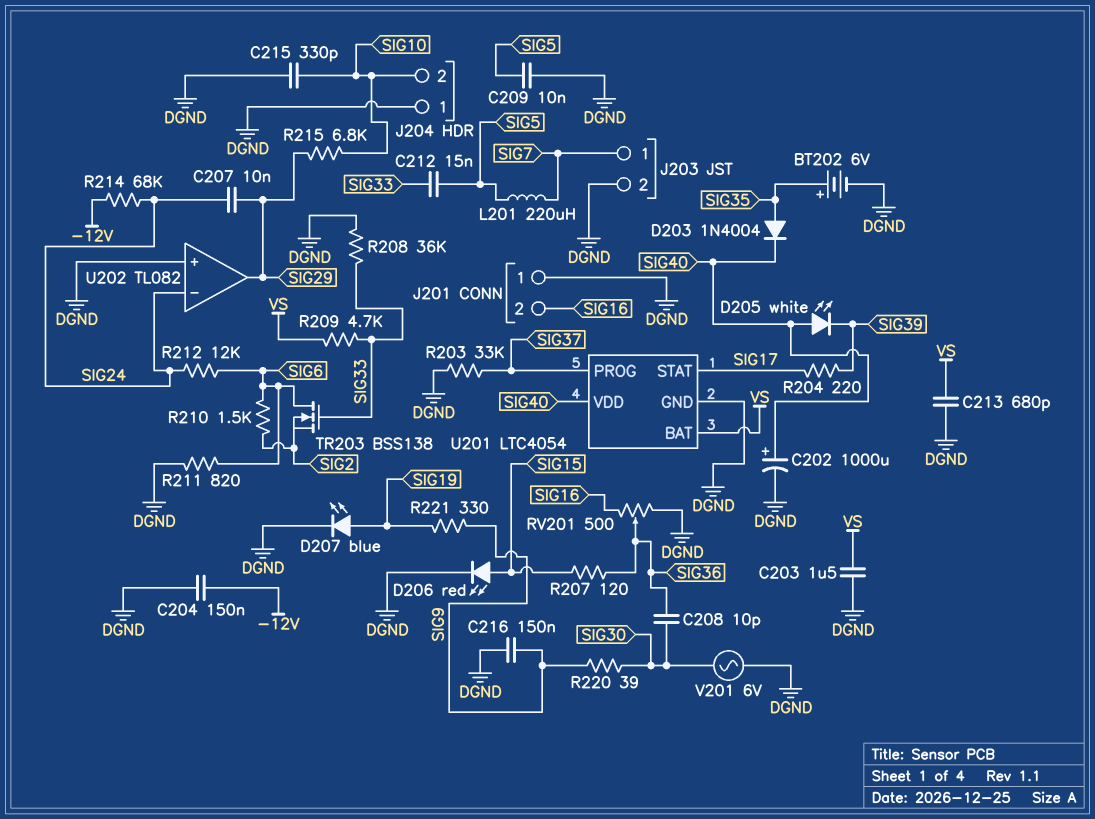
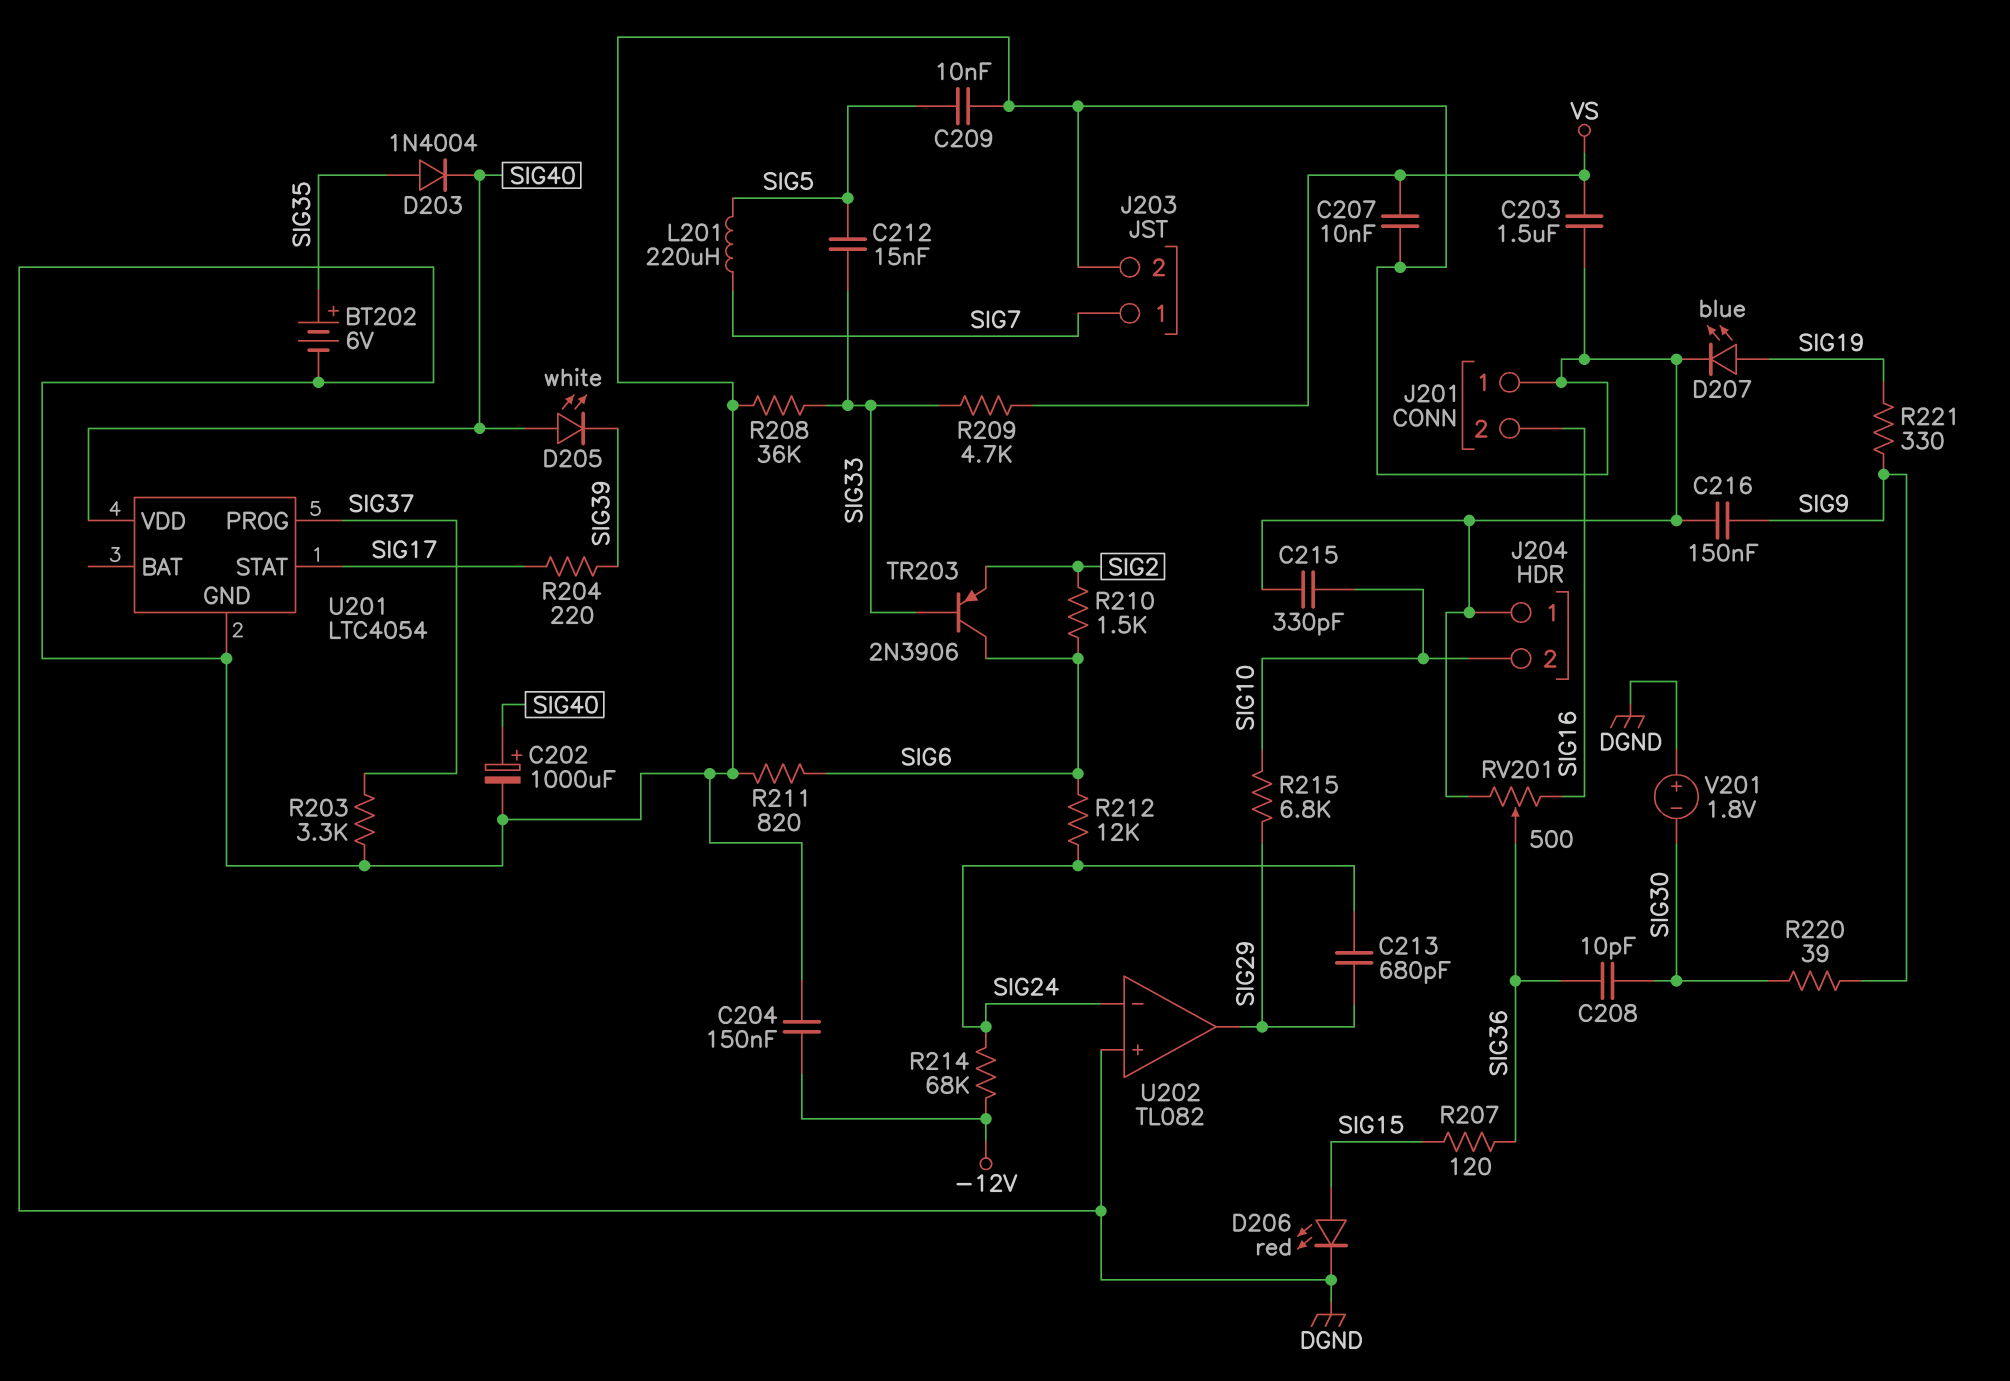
C207: 10nF (SIG24, SIG29) -> 10nF (DGND, VS)
C213: 680pF (DGND, VS) -> 680pF (SIG24, SIG29)
R203: 33k (DGND, SIG37) -> 3.3k (DGND, SIG37)
TR203: NMOS BSS138 (G SIG33, D SIG6, S SIG2) -> PNP 2N3906 (B SIG33, C SIG6, E SIG2)
U201 pin BAT: VS -> none
V201: AC 6V (DGND, SIG30) -> 1.8V (plus DGND, minus SIG30)

